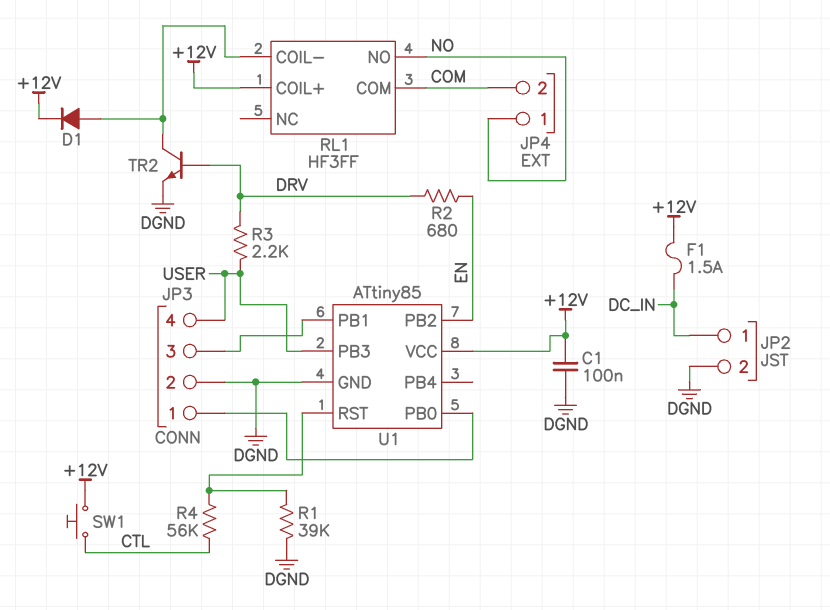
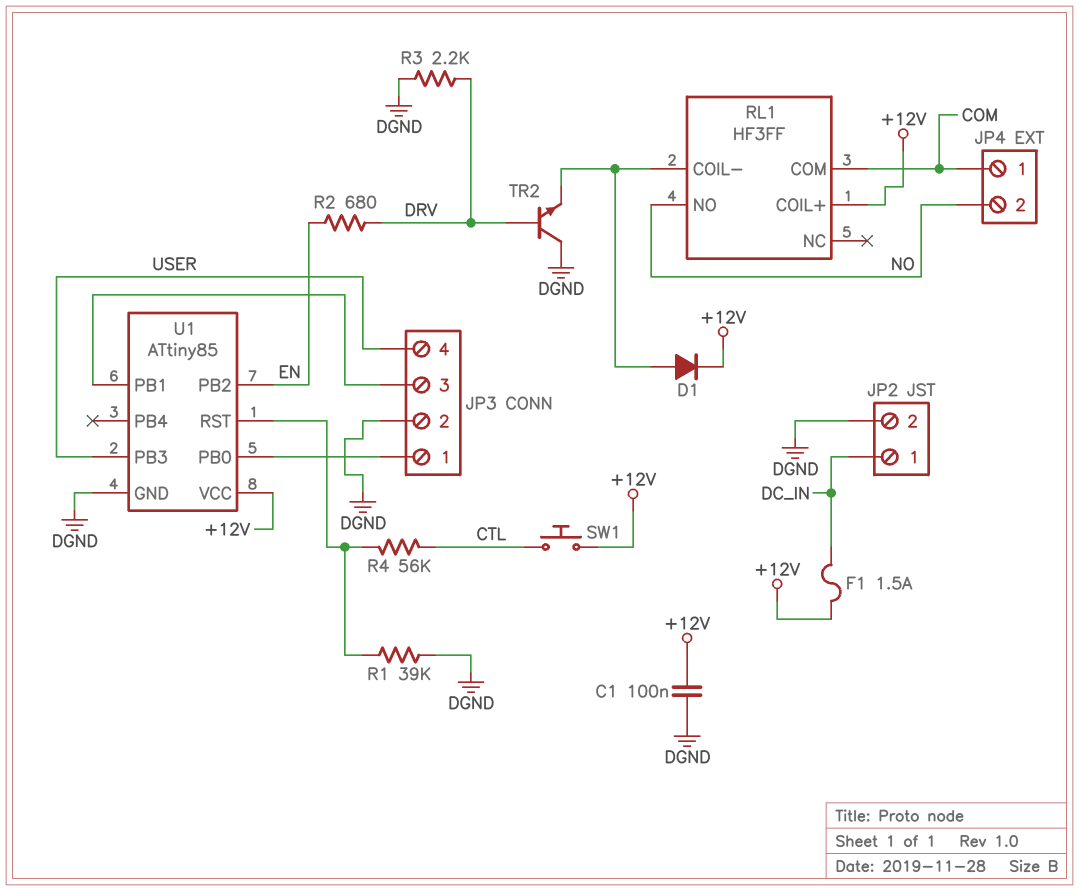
JP4 pin 1: NO -> COM
JP4 pin 2: COM -> NO
R3: 2.2k (DRV, USER) -> 2.2k (DGND, DRV)
TR2: NPN (B DRV, C RL1/COIL-, E DGND) -> NPN (B DRV, C DGND, E RL1/COIL-)

